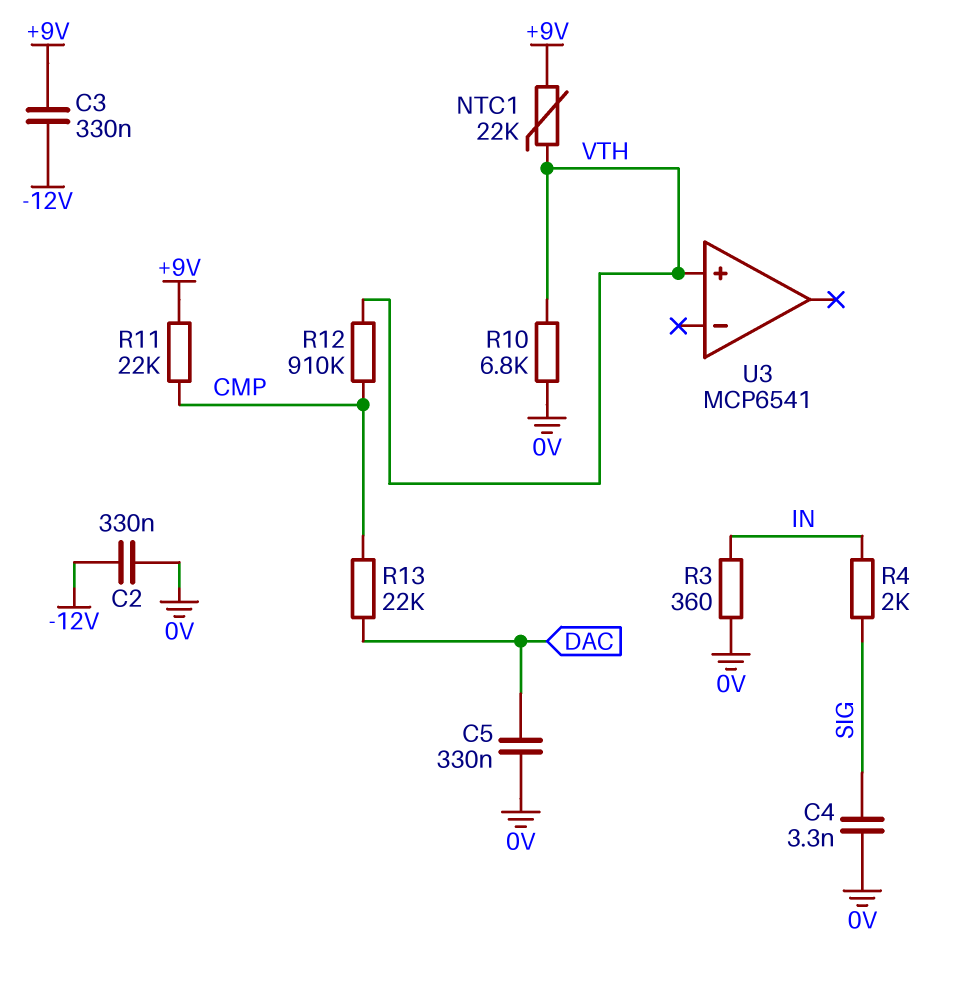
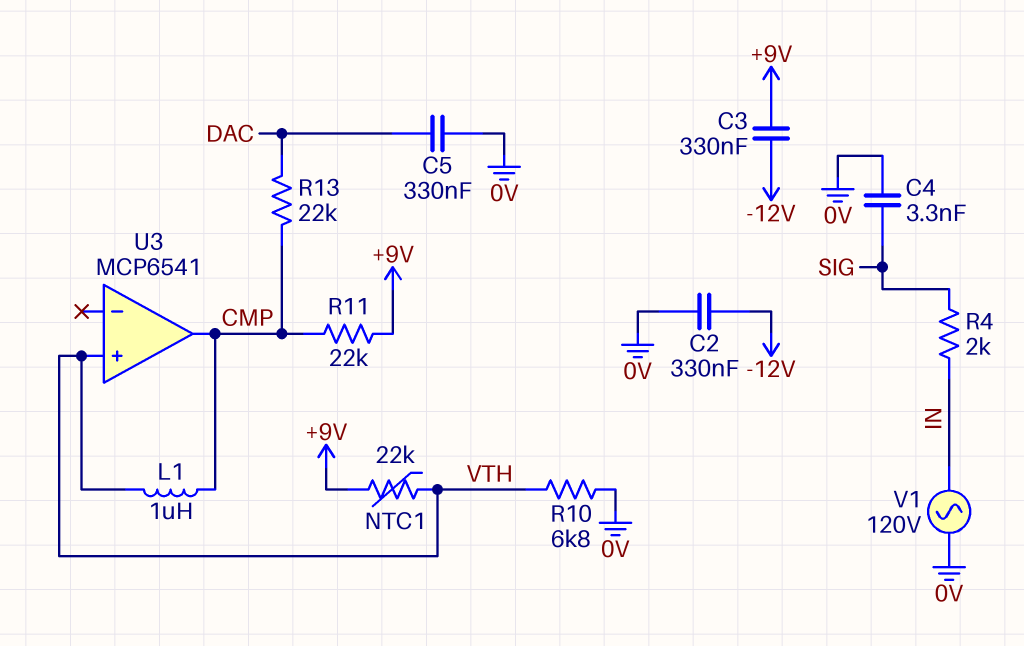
L1: none -> 1uH (CMP, VTH)
R3: 360 (0V, IN) -> none
R12: 910k (CMP, VTH) -> none
U3 pin out: none -> CMP
V1: none -> AC 120V (0V, IN)

